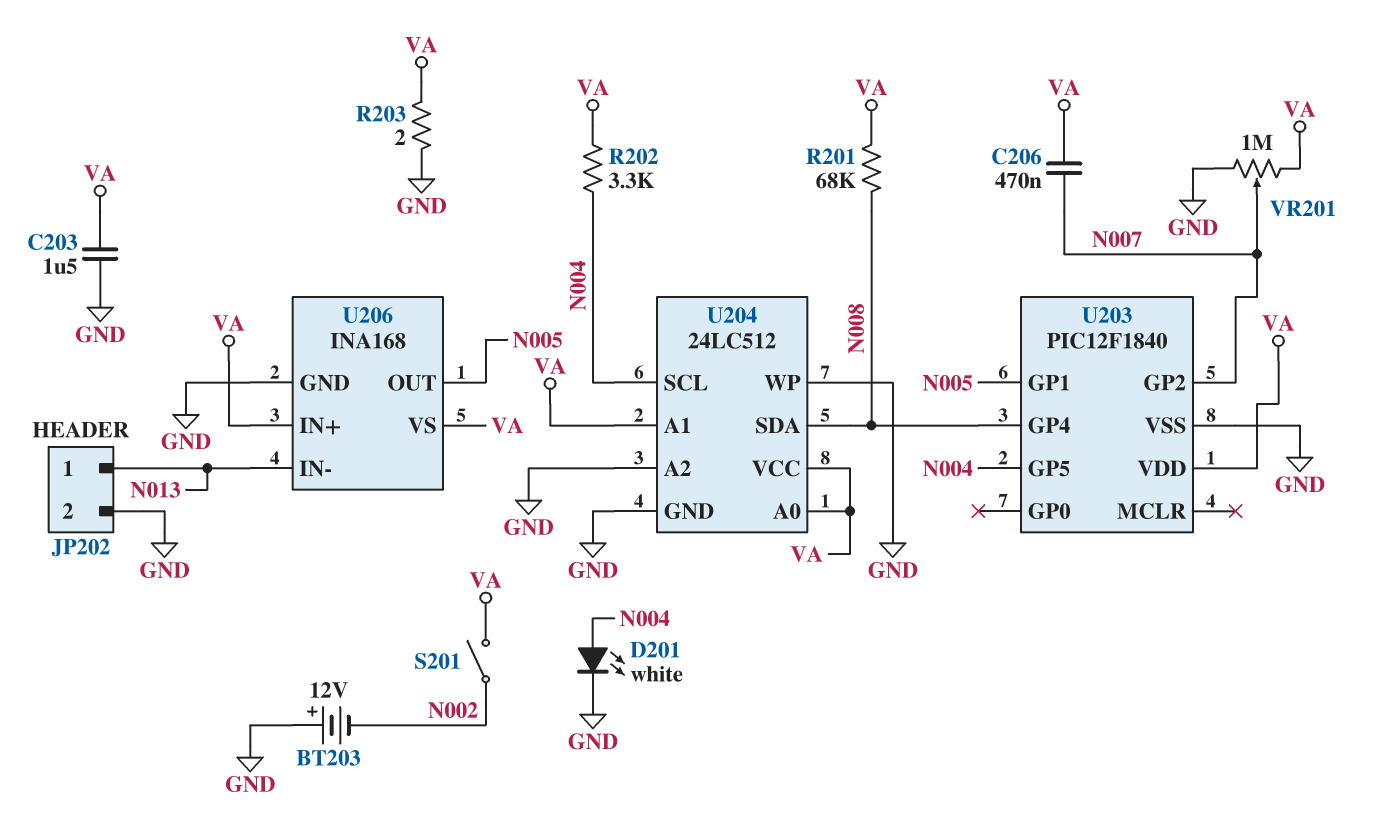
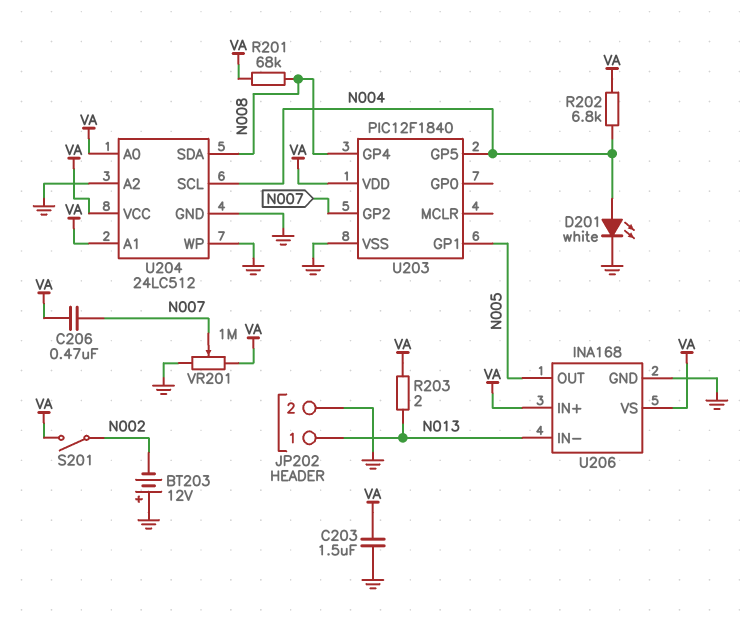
R202: 3.3k (N004, VA) -> 6.8k (N004, VA)
R203: 2 (GND, VA) -> 2 (N013, VA)

